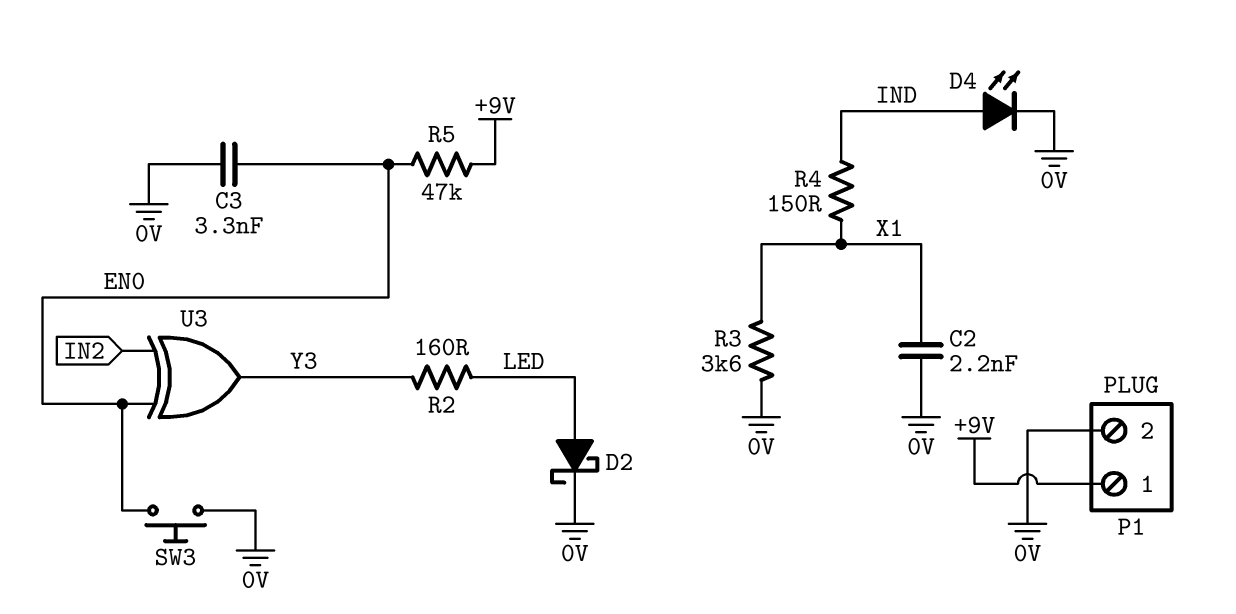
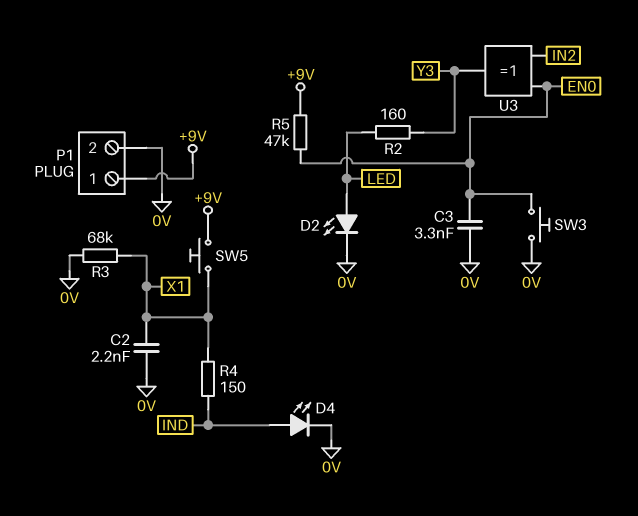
D2: schottky (A LED, K 0V) -> LED (A LED, K 0V)
R3: 3.6k (0V, X1) -> 68k (0V, X1)
SW5: none -> button (+9V, X1)

